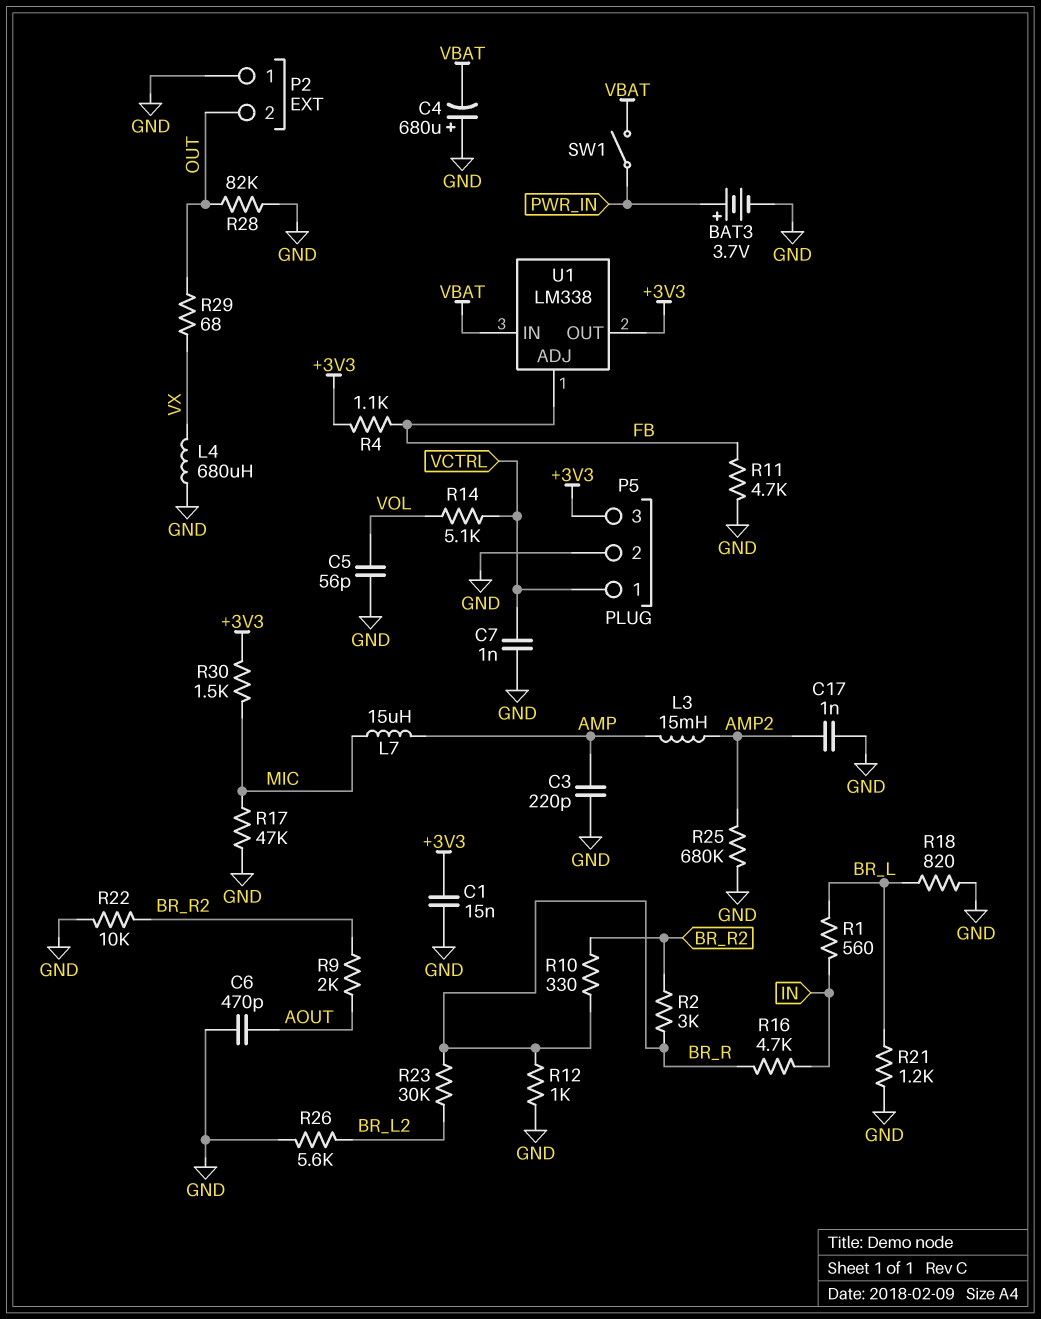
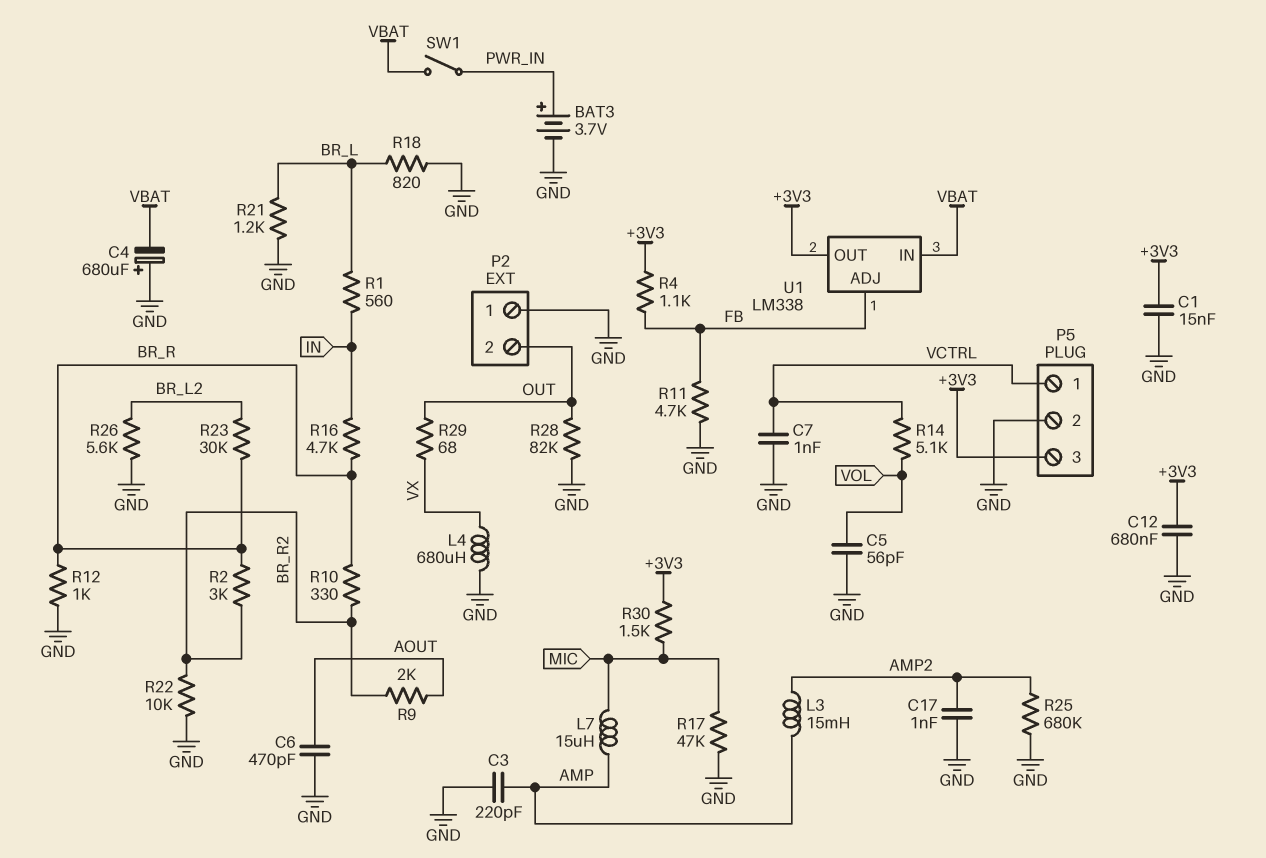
C12: none -> 680nF (+3V3, GND)

